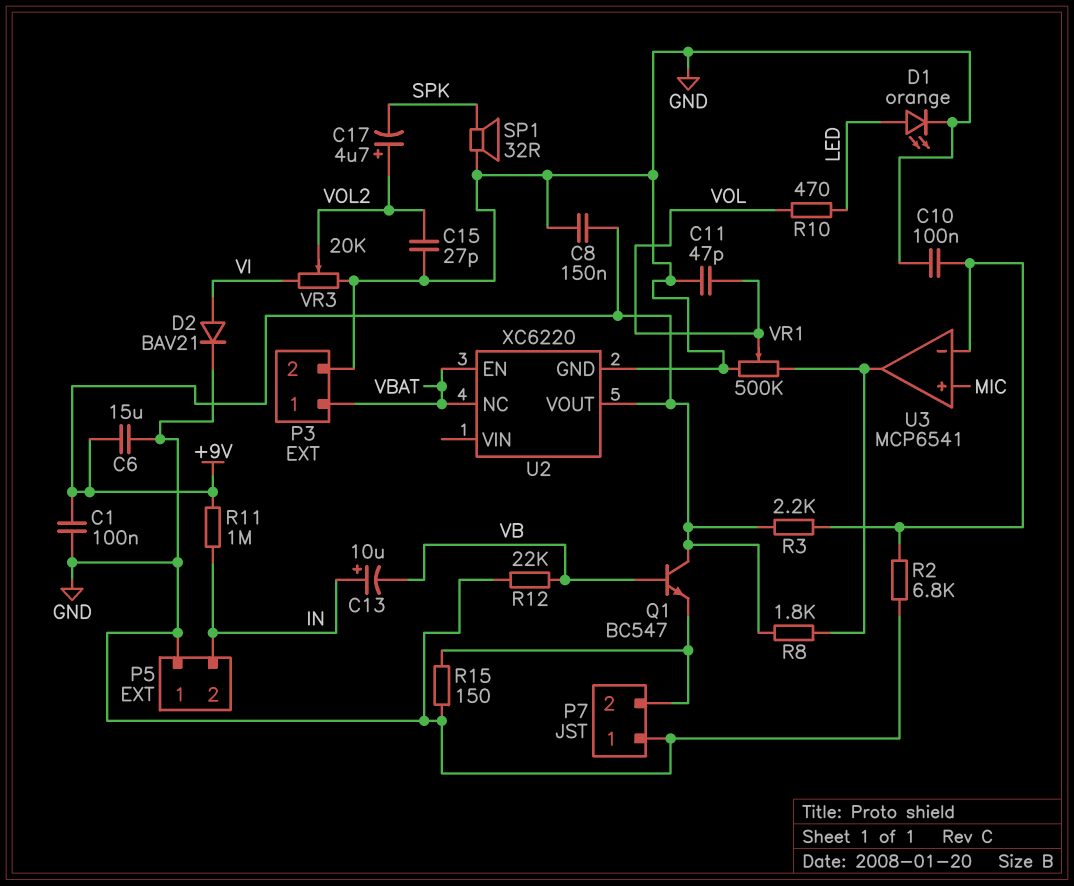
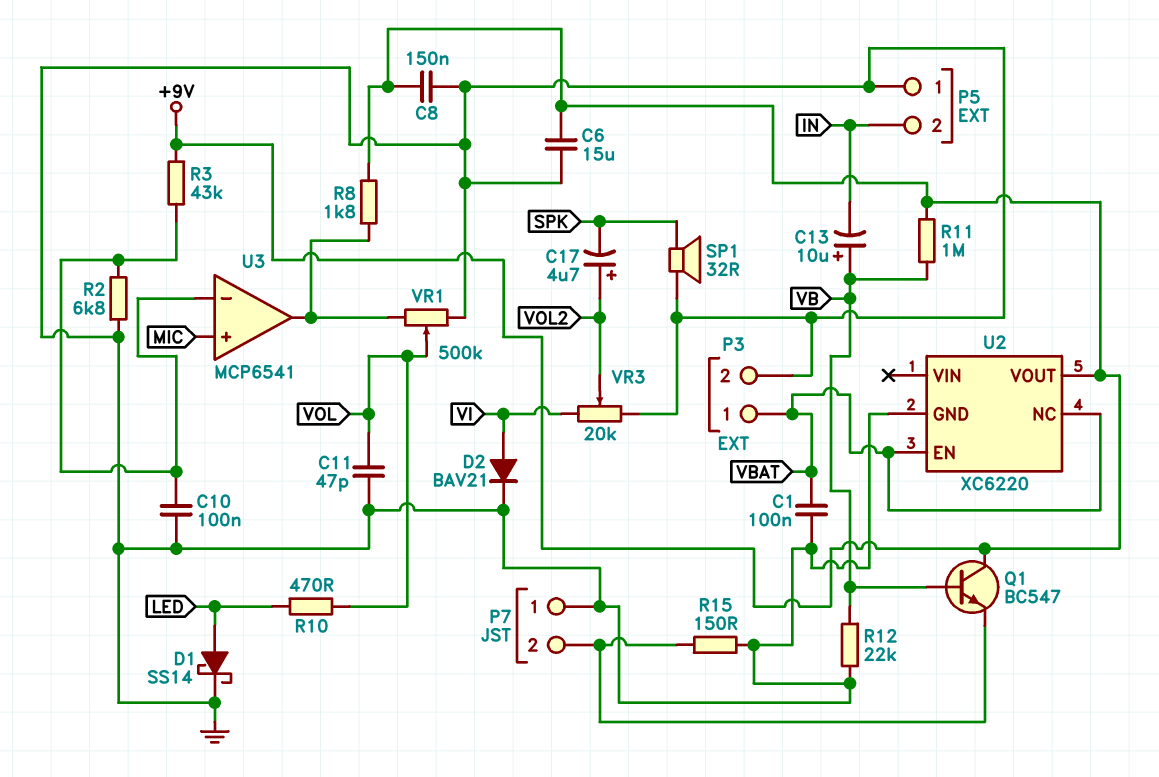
C1: 100nF (+9V, GND) -> 100nF (GND, VBAT)
C13: 10uF (plus IN, minus VB) -> 10uF (plus VB, minus IN)
C15: 27pF (GND, VOL2) -> none
D1: LED orange (A LED, K GND) -> schottky SS14 (A LED, K GND)
R3: 2.2k (+9V, U3/in-) -> 43k (+9V, U3/in-)
R11: 1M (+9V, IN) -> 1M (+9V, VB)

